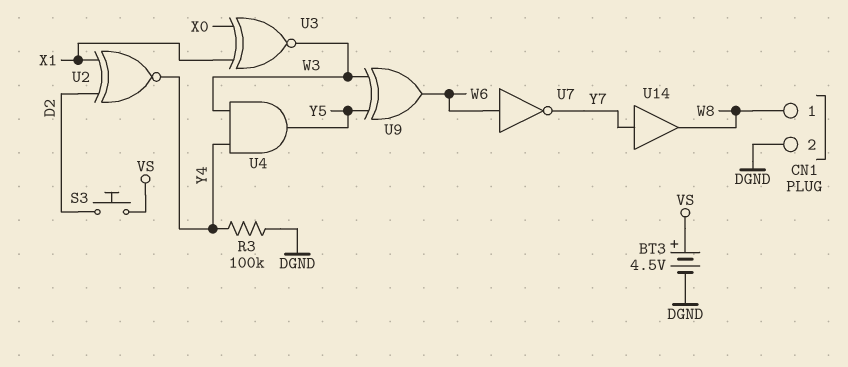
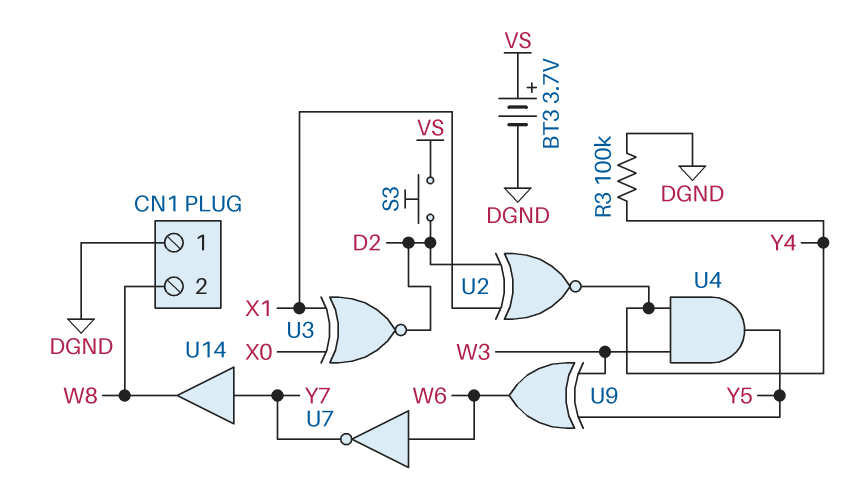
BT3: 4.5V (plus VS, minus DGND) -> 3.7V (plus VS, minus DGND)
CN1 pin 1: W8 -> DGND
CN1 pin 2: DGND -> W8
U3: XNOR (in X0, in X1, out W3) -> XNOR (in X0, in X1, out D2)

